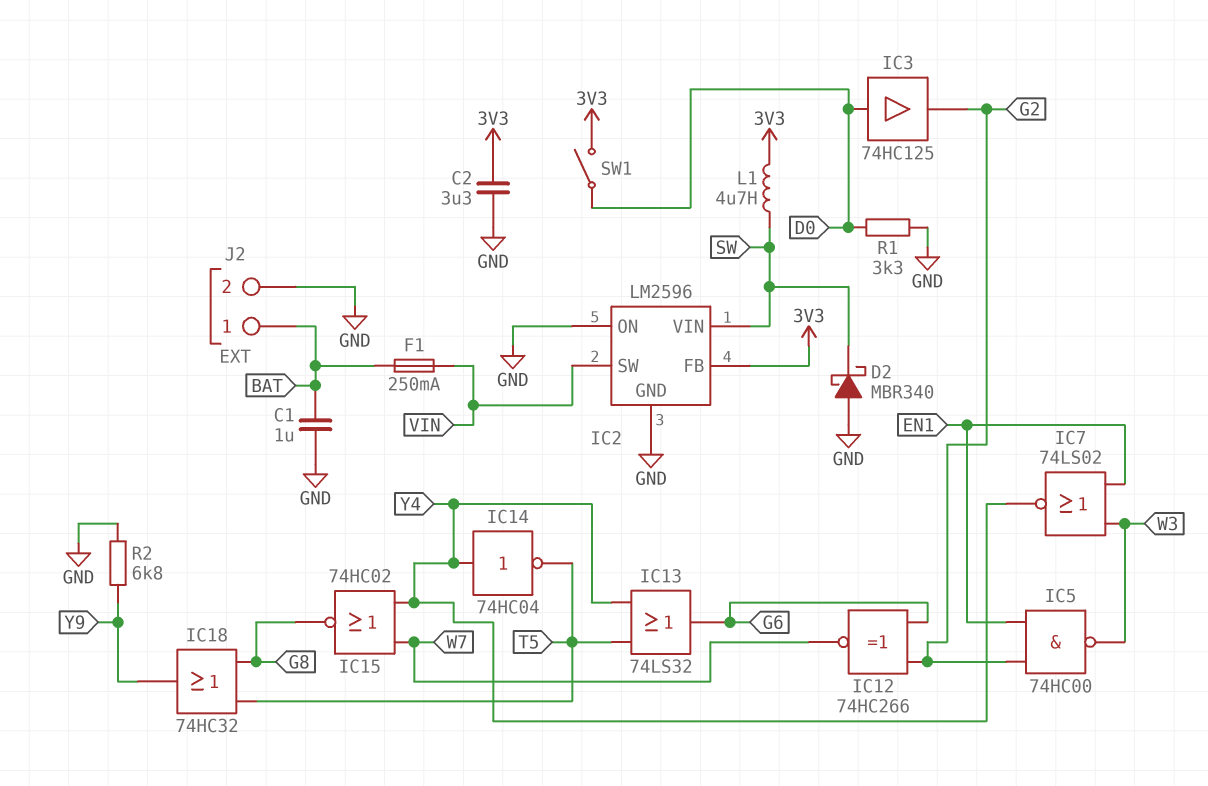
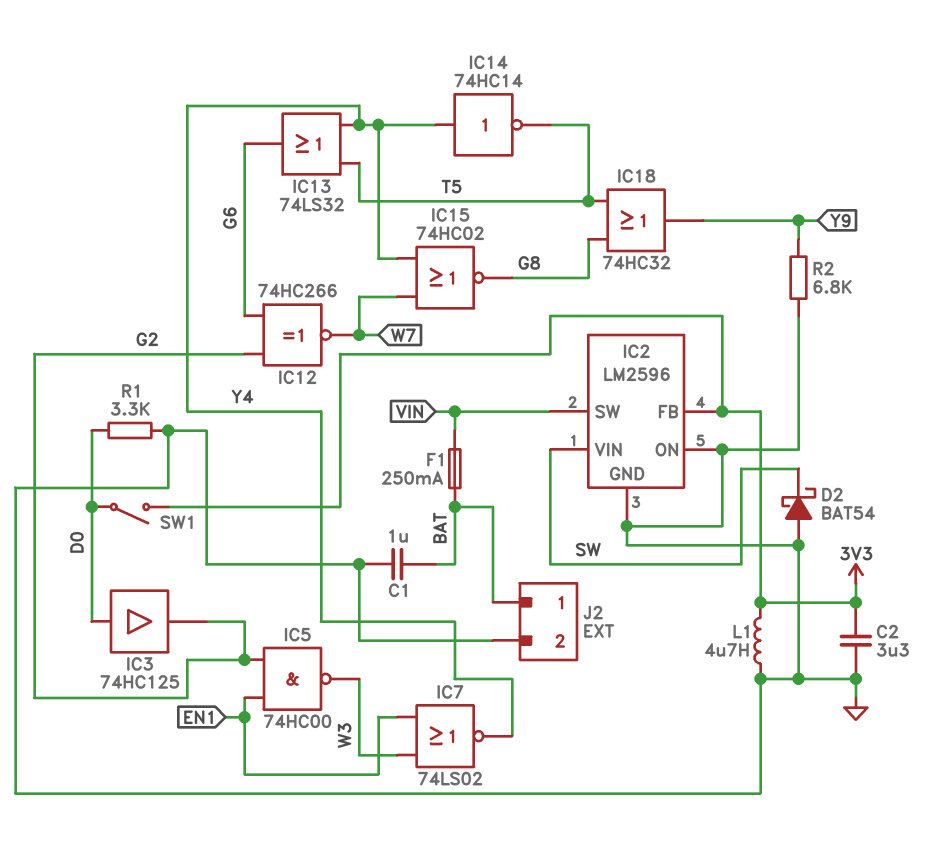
D2: schottky MBR340 (A GND, K SW) -> schottky BAT54 (A GND, K SW)
IC14: NOT 74HC04 (in Y4, out T5) -> NOT 74HC14 (in Y4, out T5)
L1: 4.7uH (3V3, SW) -> 4.7uH (3V3, GND)

